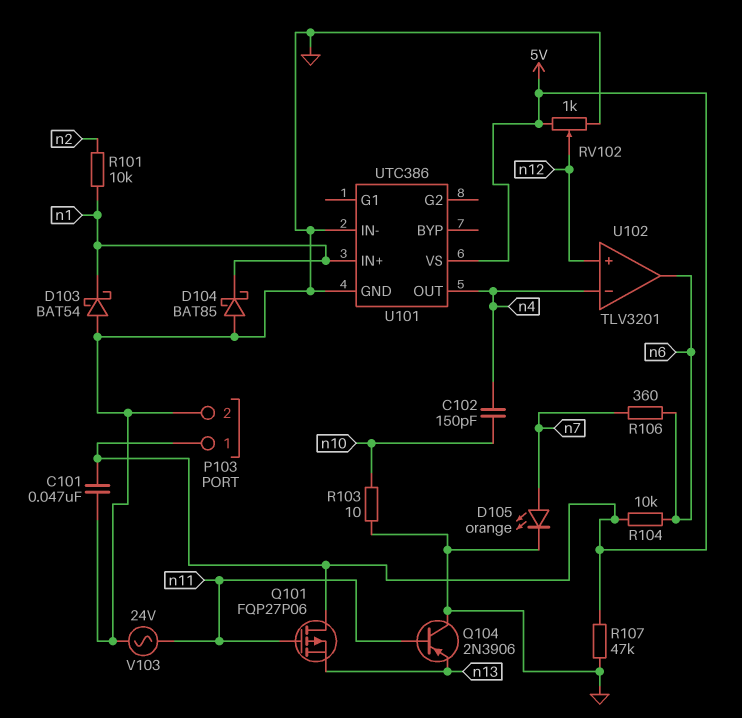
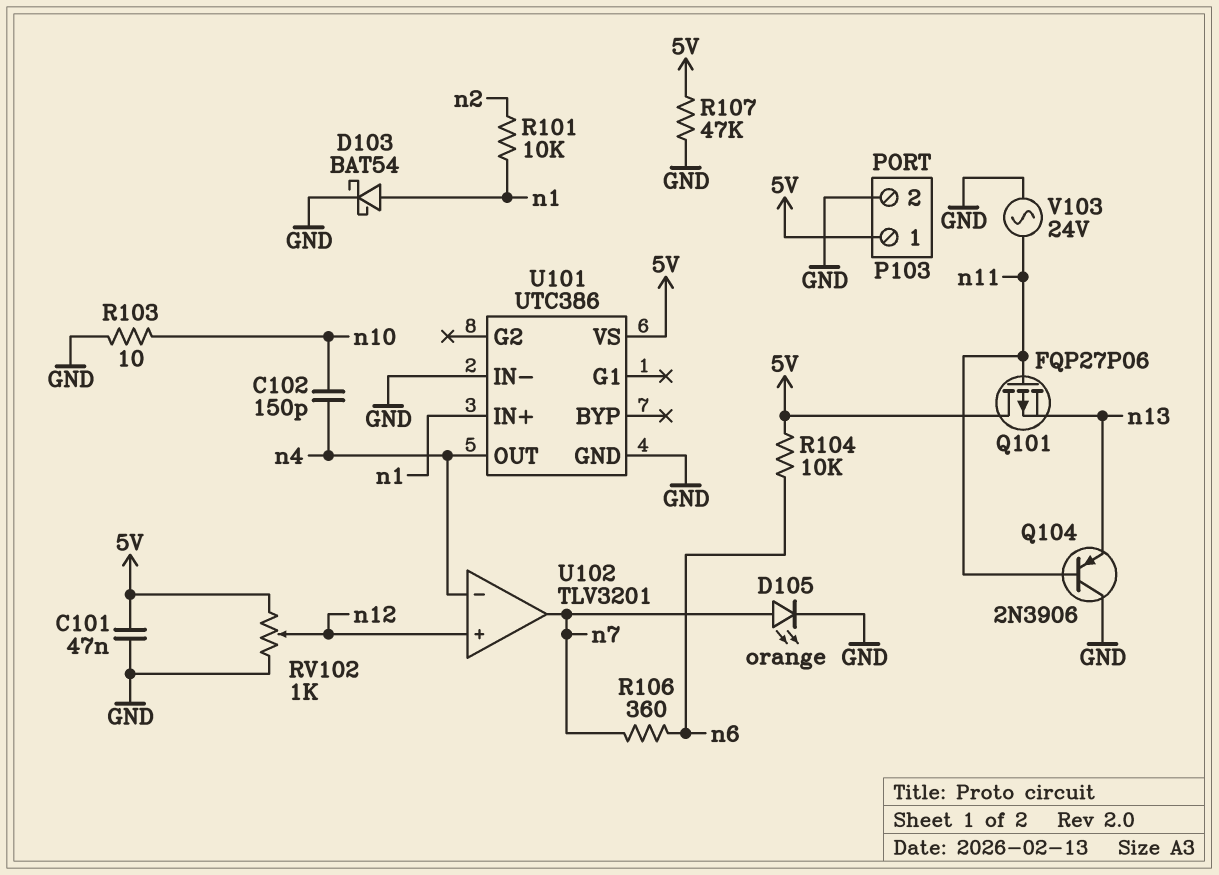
D103: schottky BAT54 (A GND, K n1) -> schottky BAT54 (A n1, K GND)
D104: schottky BAT85 (A GND, K n1) -> none
U102 pin out: n6 -> n7

